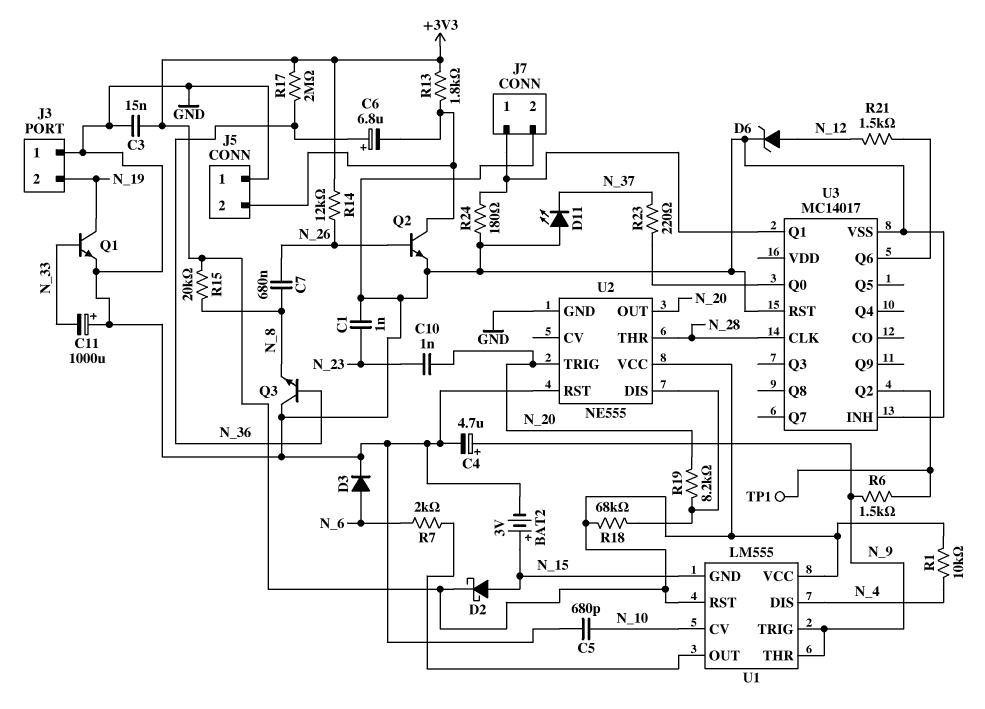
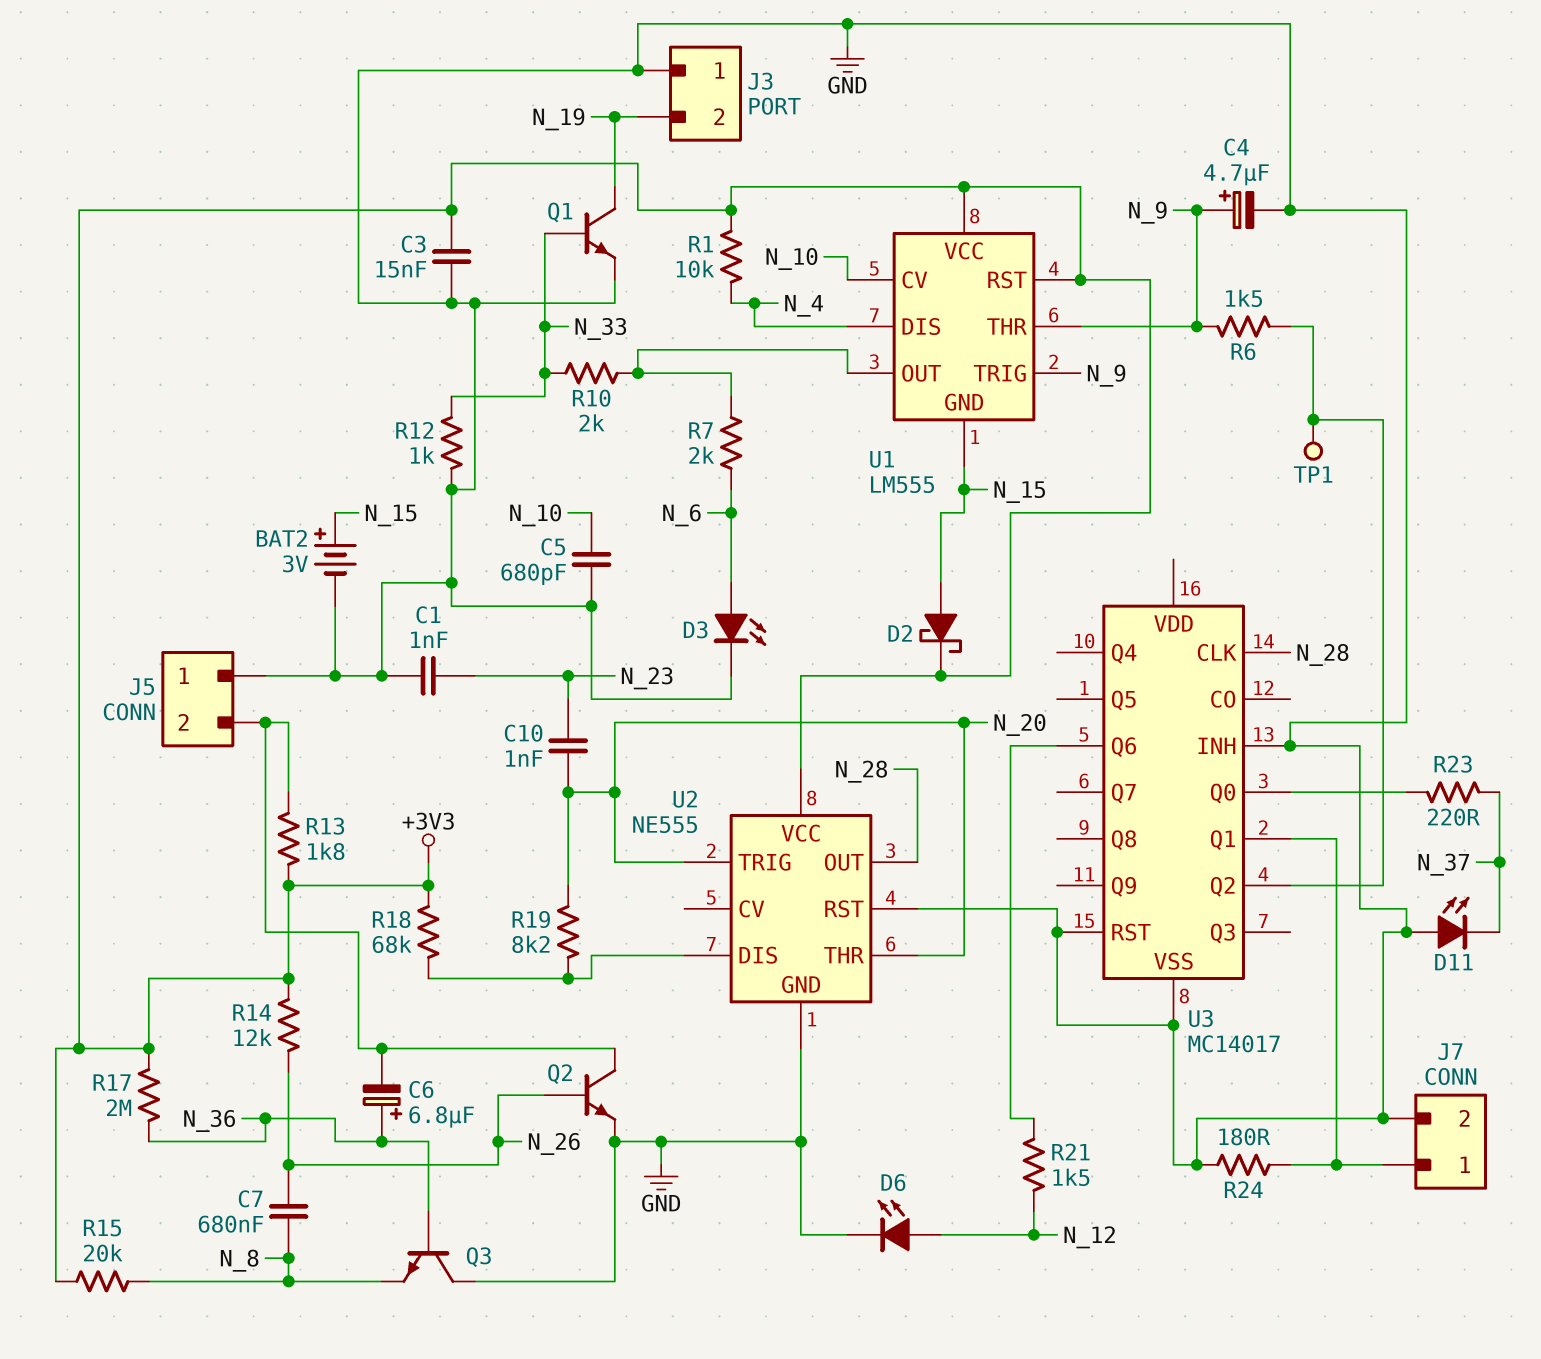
C11: 1000uF (plus GND, minus N_33) -> none
D3: diode (A N_6, K GND) -> LED (A N_6, K GND)
D6: zener (A N_12, K GND) -> LED (A N_12, K GND)
R10: none -> 2k (N_33, U1/OUT)
R12: none -> 1k (GND, N_33)
U2 pin OUT: N_20 -> N_28
U2 pin THR: N_28 -> N_20

